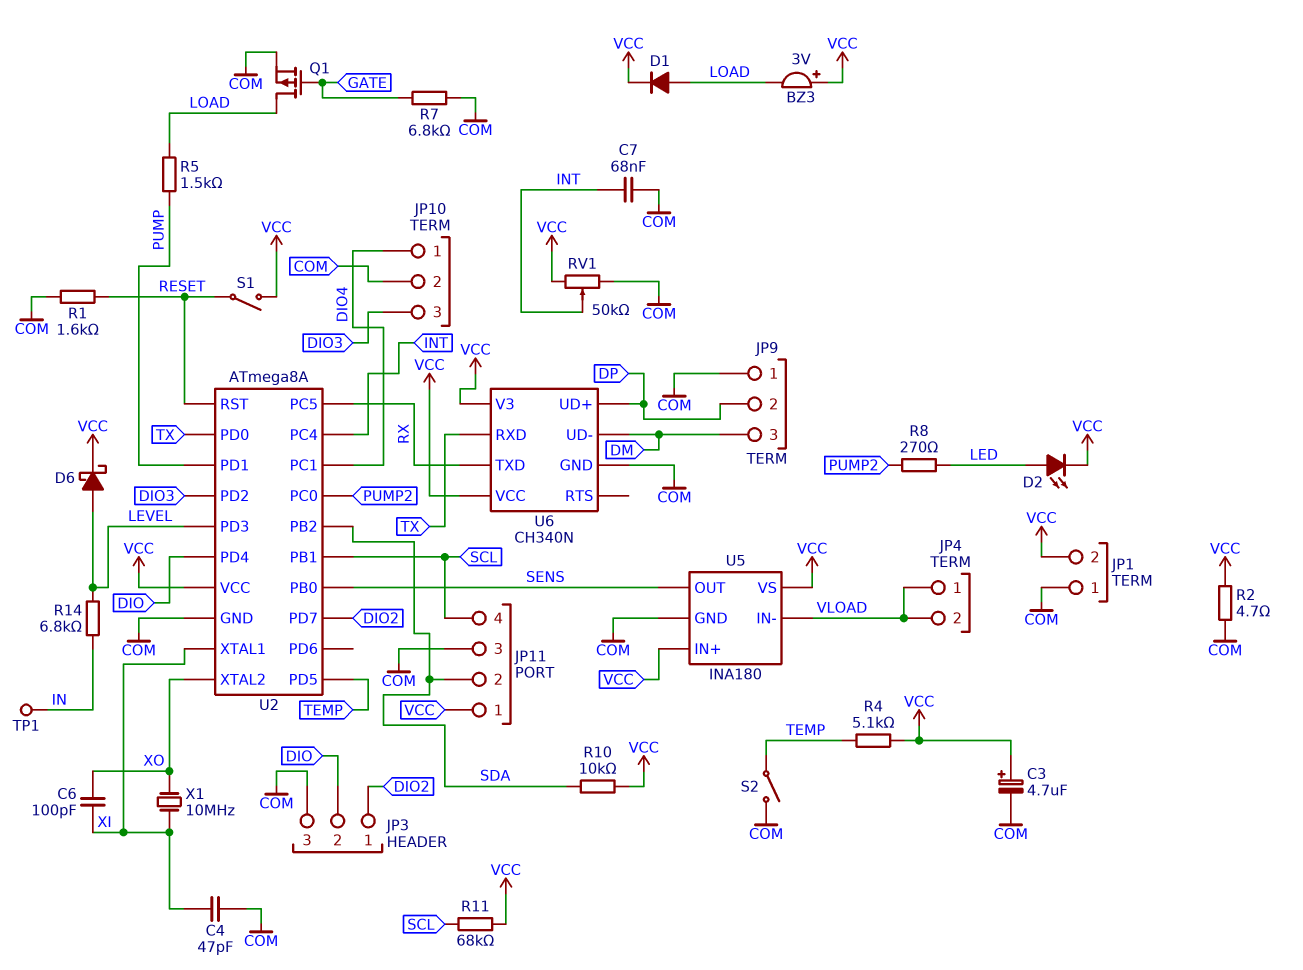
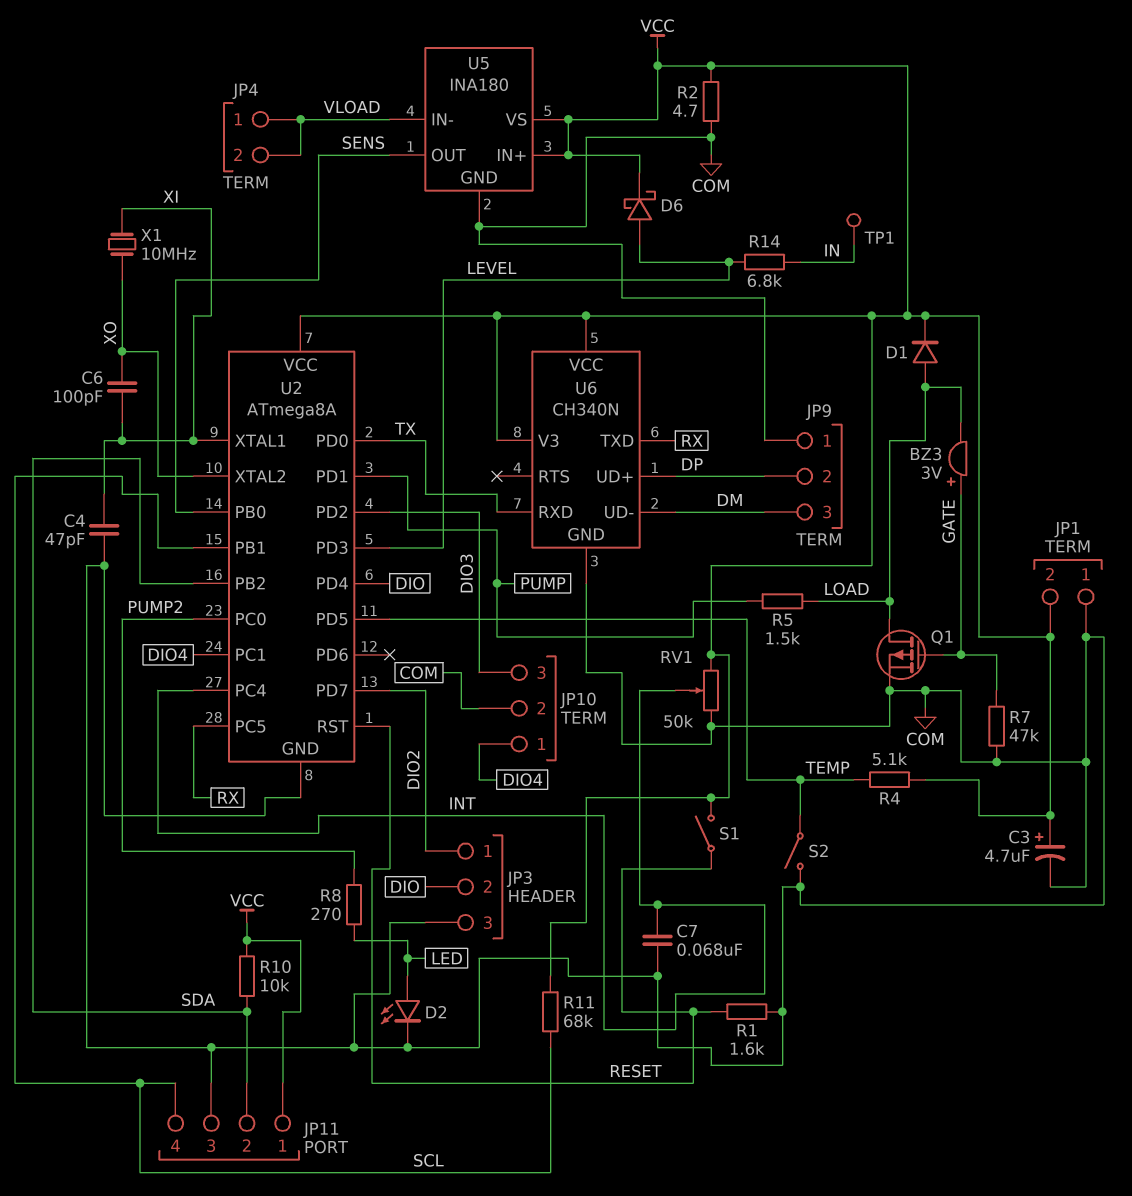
BZ3: buzzer 3V (plus VCC, minus LOAD) -> buzzer 3V (plus GATE, minus LOAD)
D2: LED (A LED, K VCC) -> LED (A LED, K COM)
R7: 6.8k (COM, GATE) -> 47k (COM, GATE)

